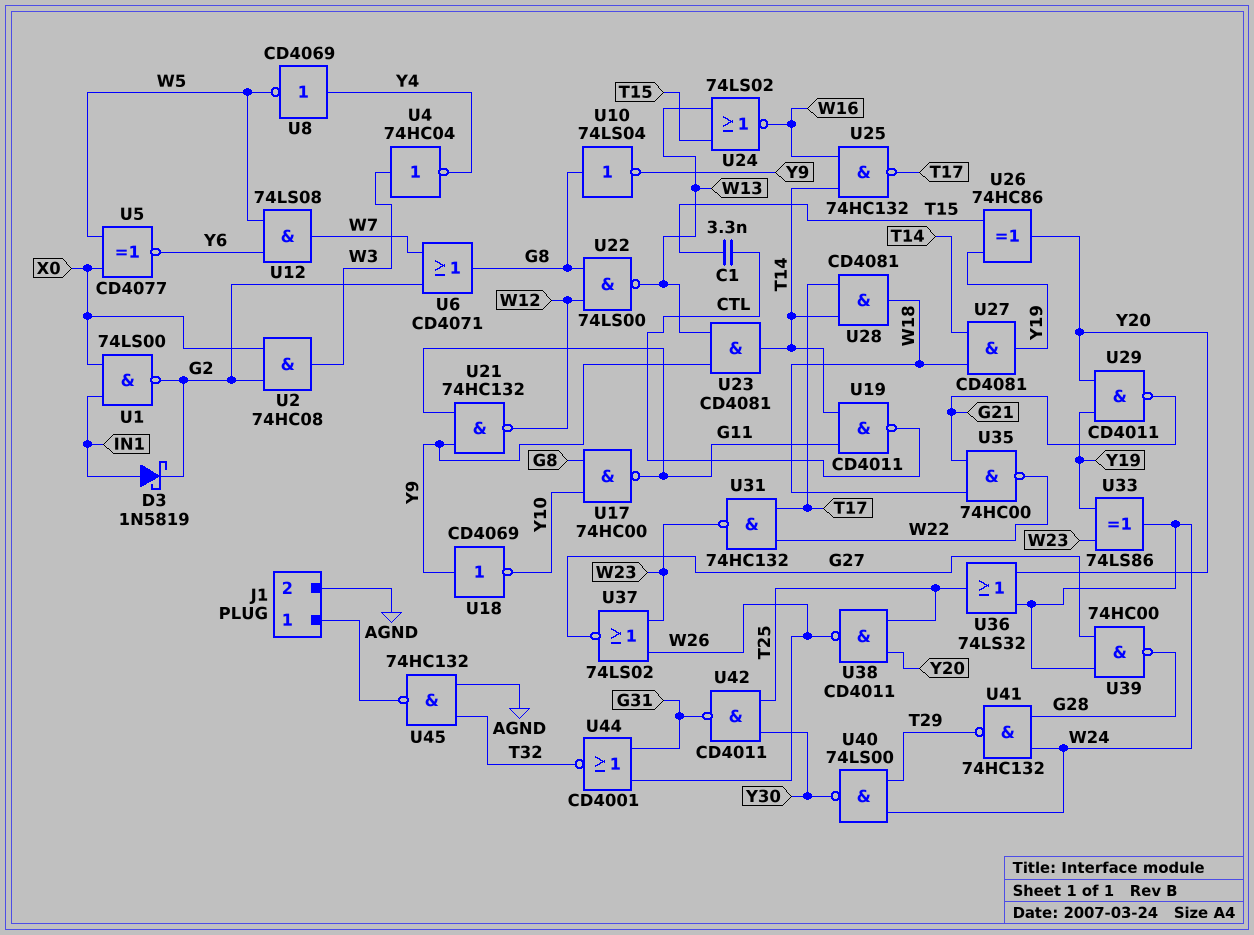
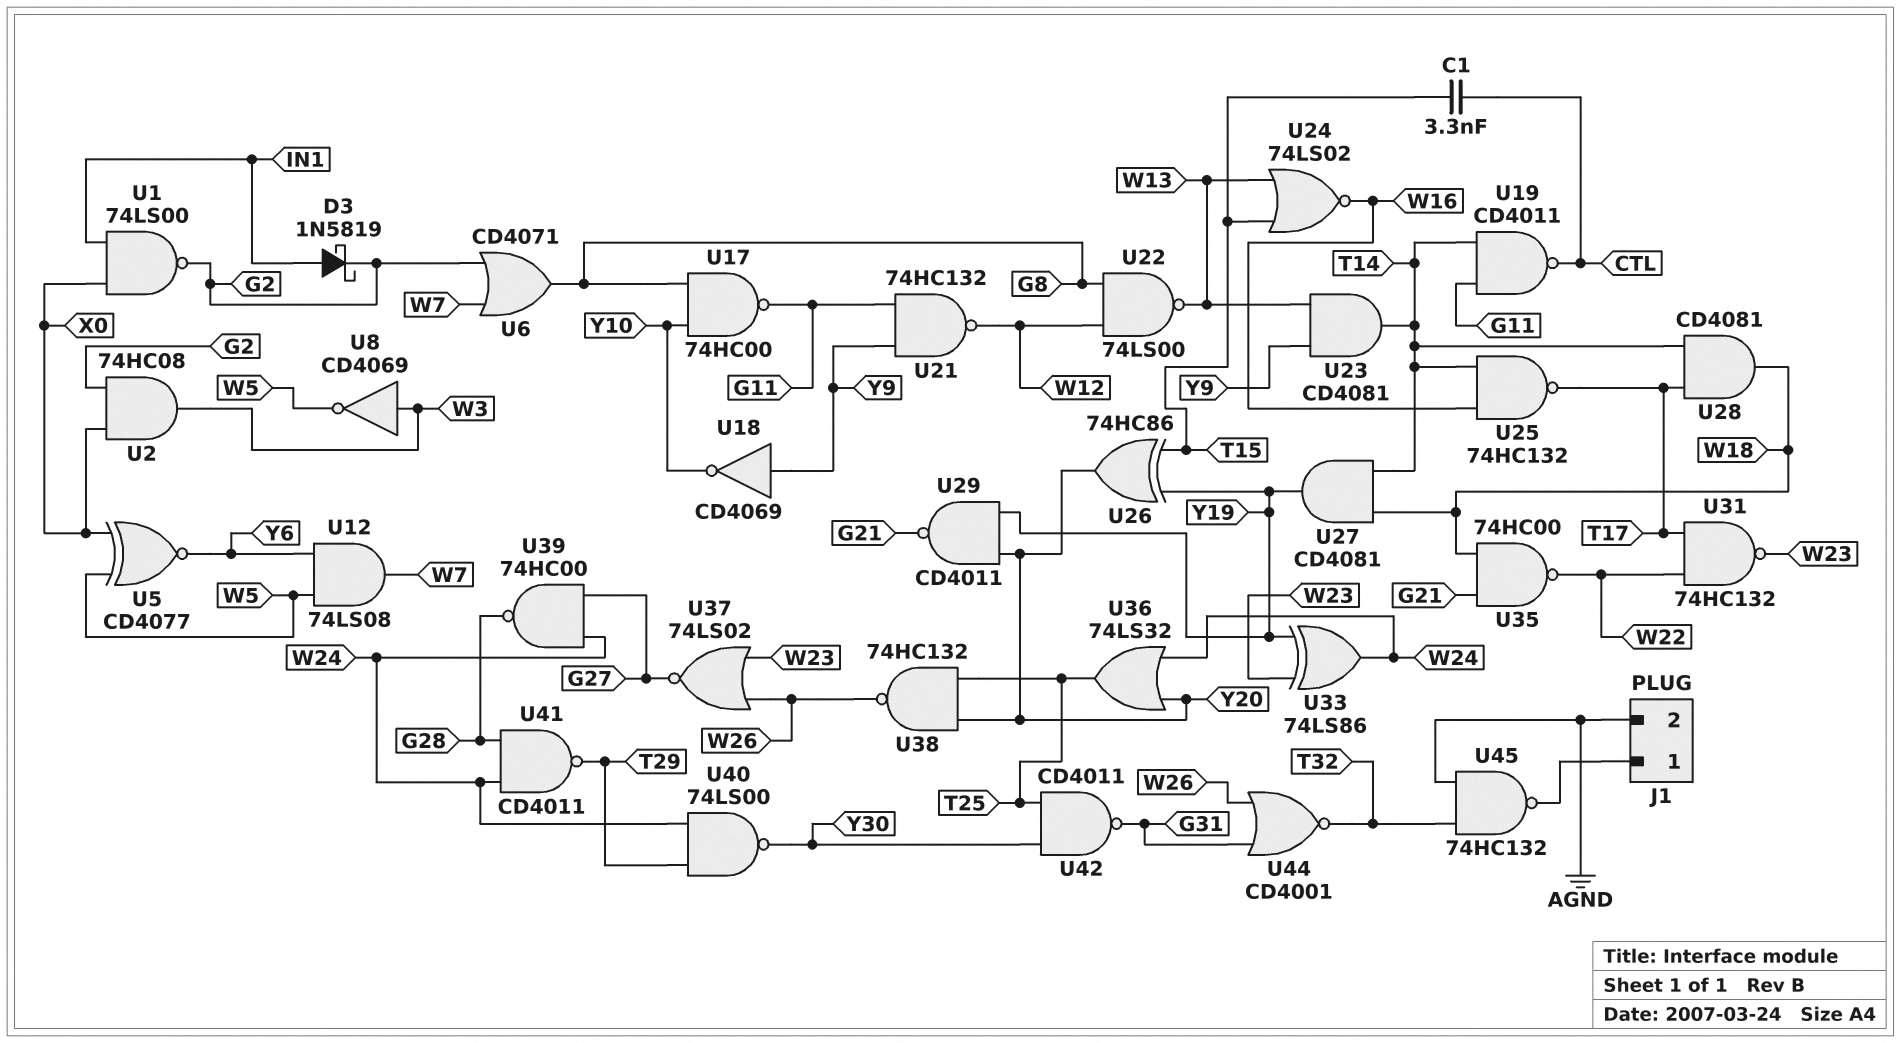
U4: NOT 74HC04 (in W3, out Y4) -> none
U8: NOT CD4069 (in Y4, out W5) -> NOT CD4069 (in W3, out W5)
U10: NOT 74LS04 (in G8, out Y9) -> none
U38: NAND CD4011 (in T25, in Y20, out W26) -> NAND 74HC132 (in T25, in Y20, out W26)
U41: NAND 74HC132 (in G28, in W24, out T29) -> NAND CD4011 (in G28, in W24, out T29)

